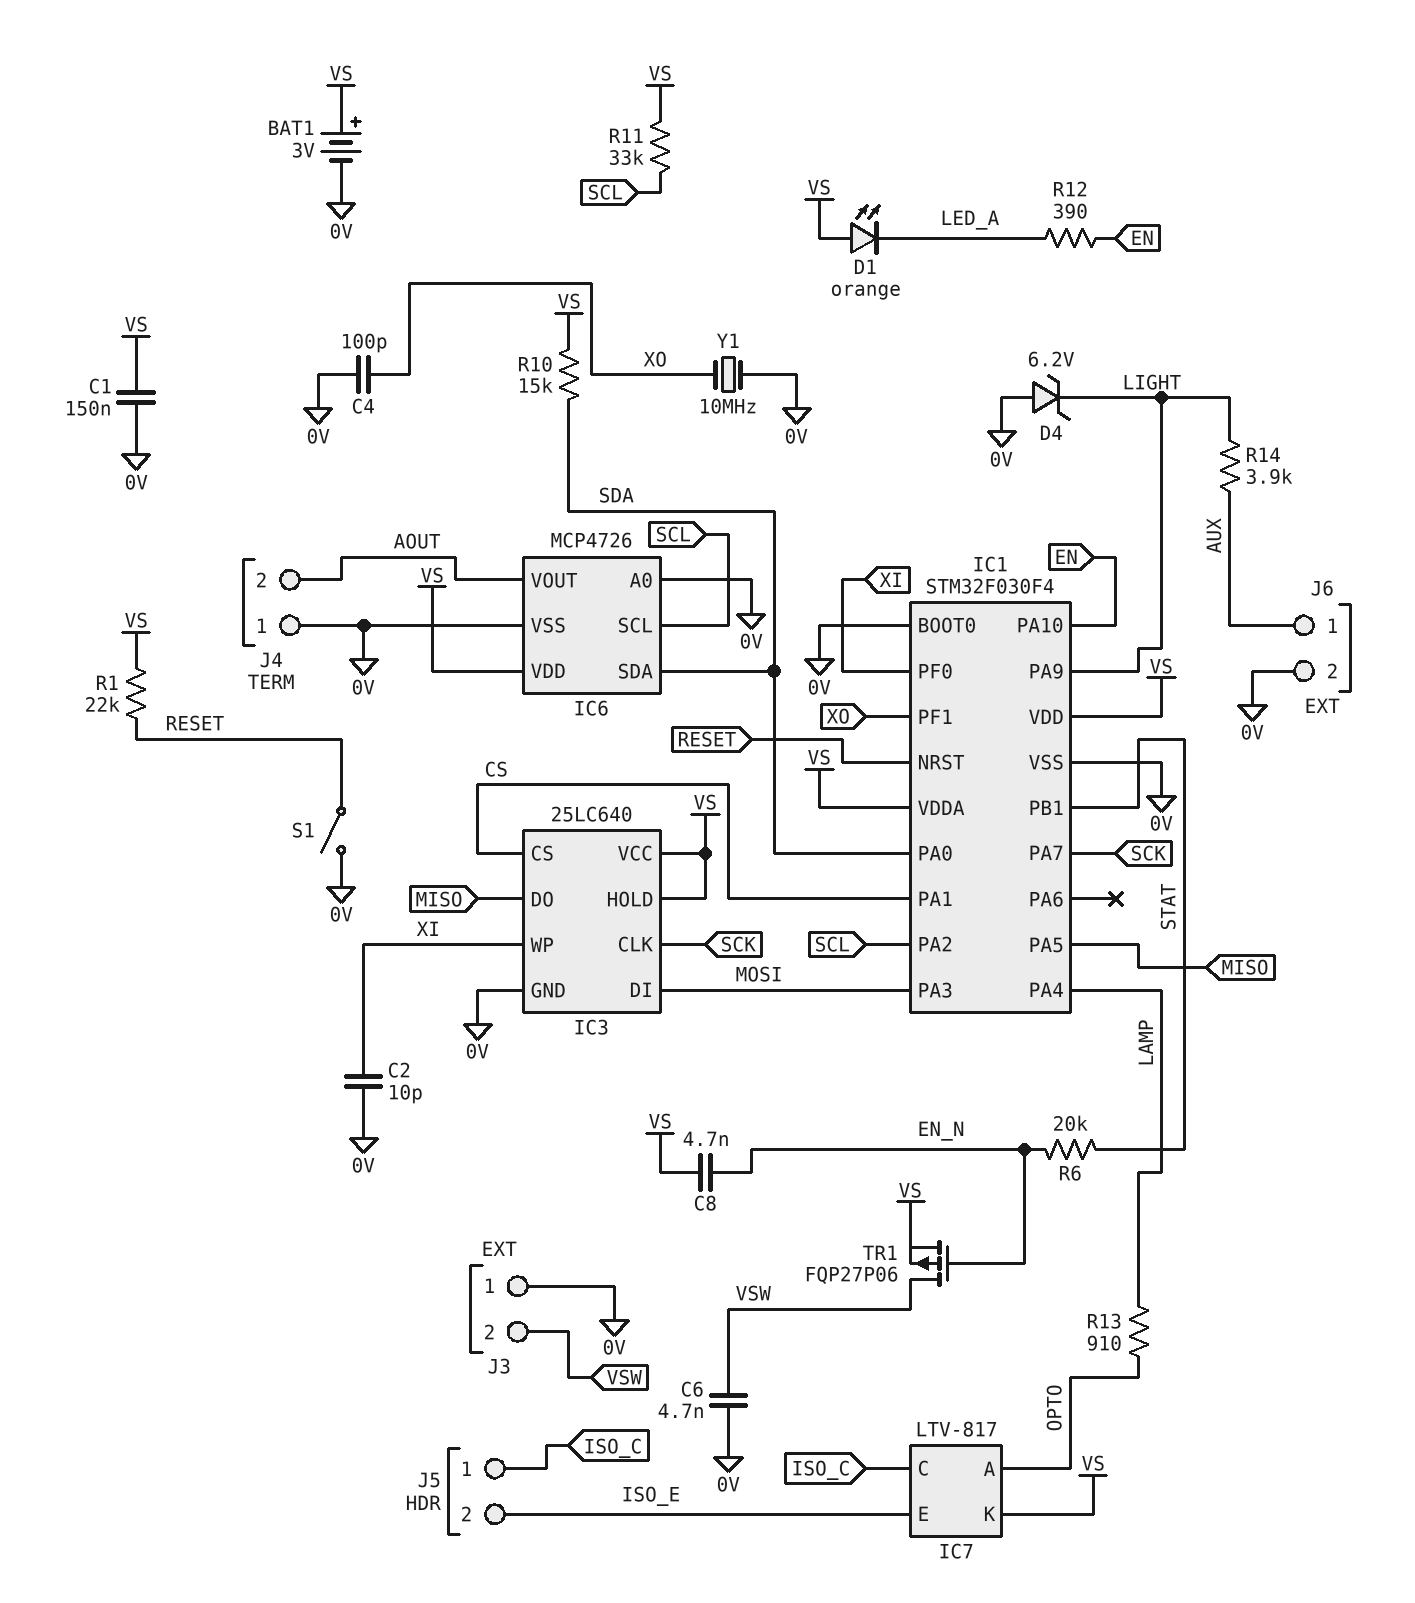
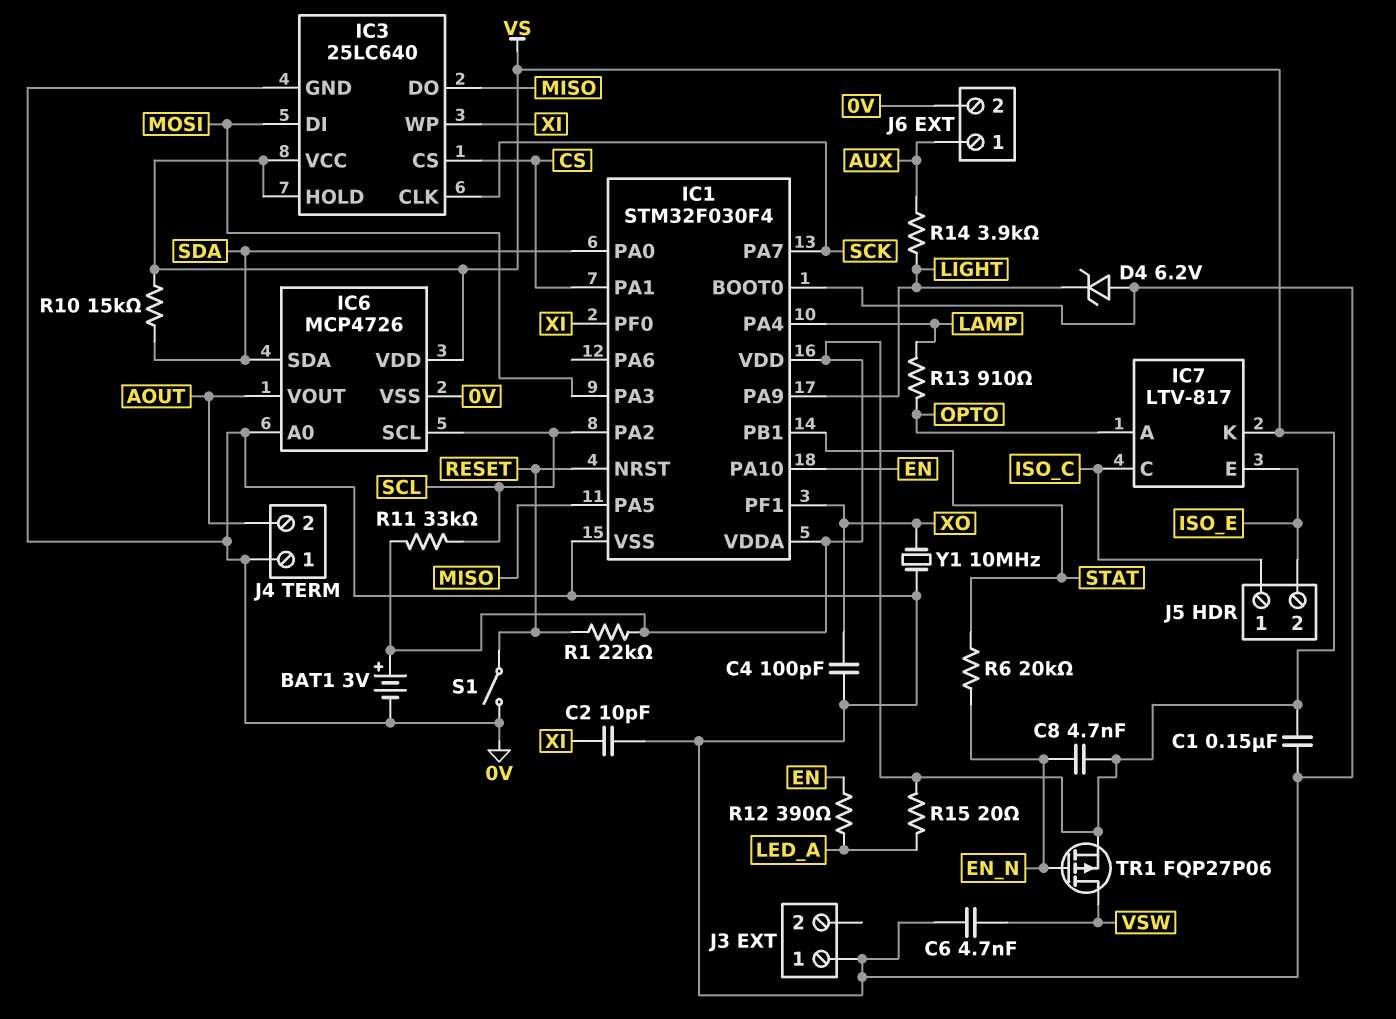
D1: LED orange (A VS, K LED_A) -> none
J3 pin 2: VSW -> none
R15: none -> 20 (LED_A, VS)

